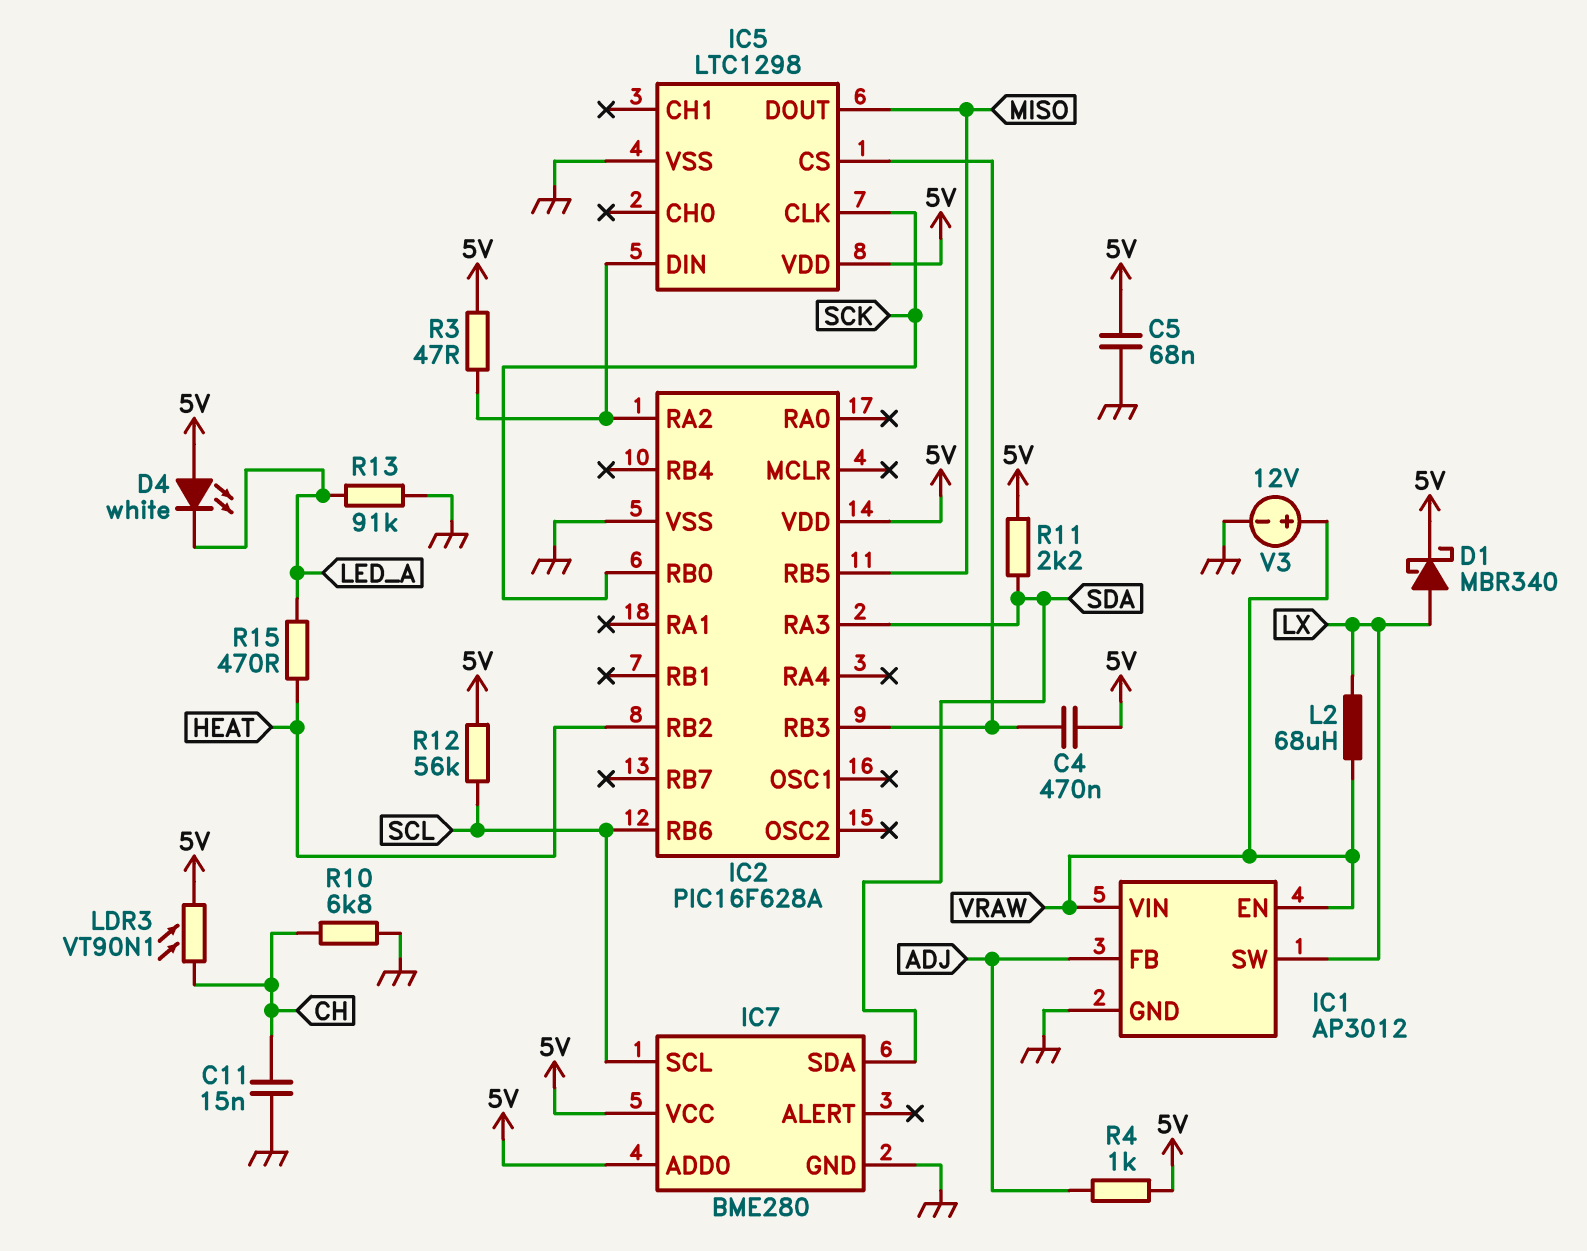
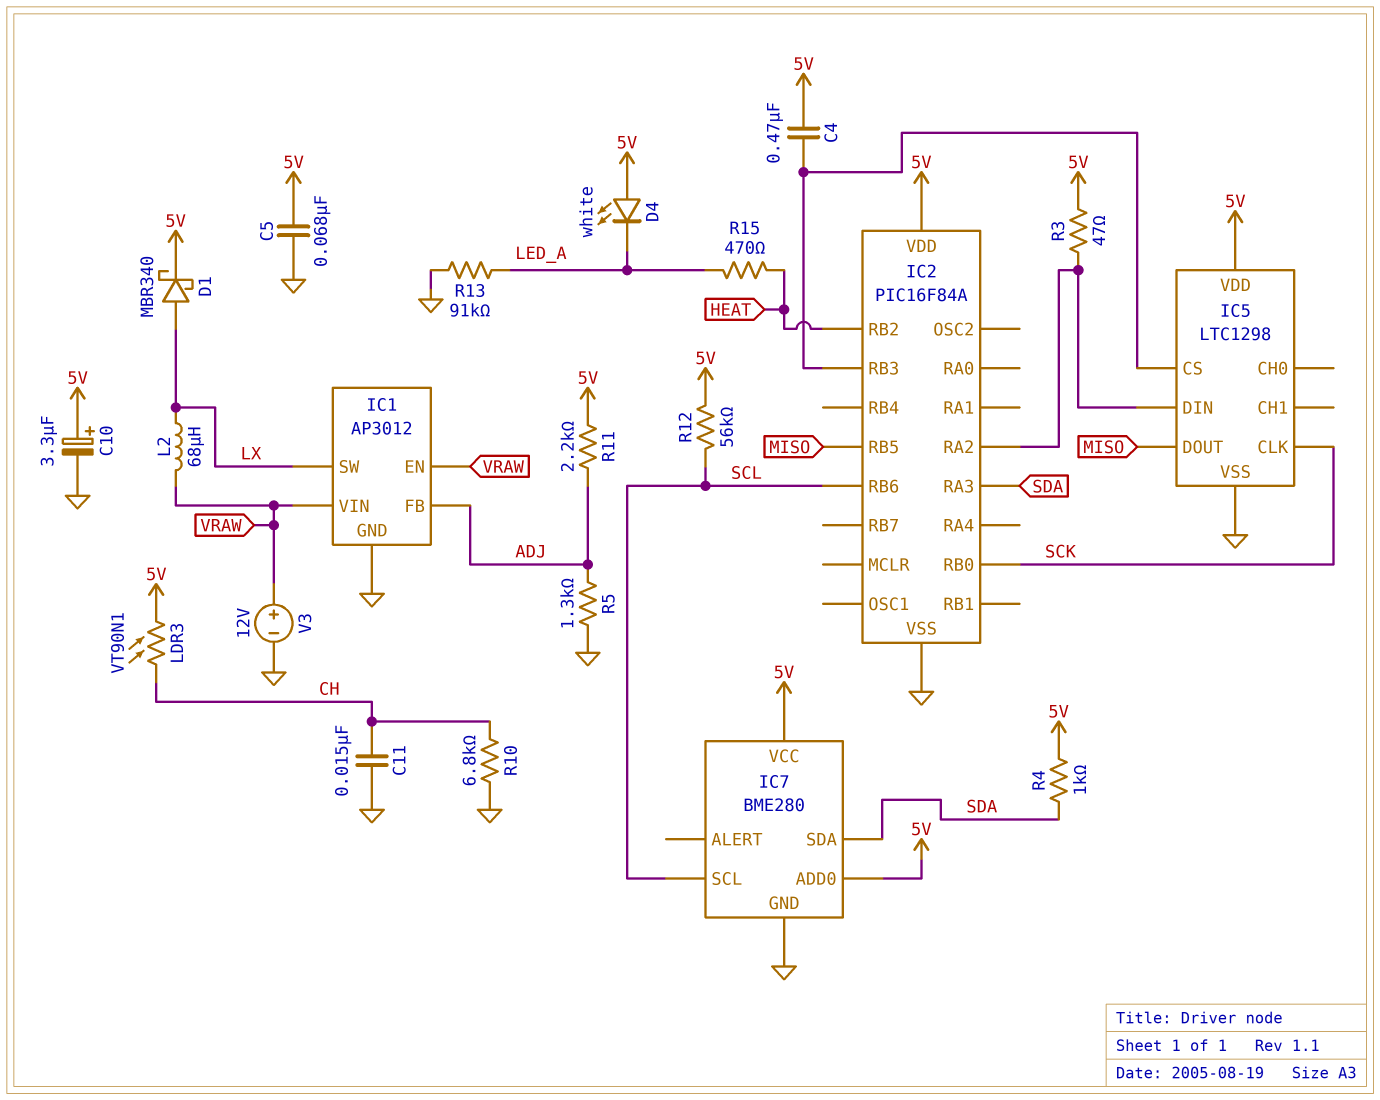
C10: none -> 3.3uF (plus 5V, minus GND)
IC2: PIC16F628A -> PIC16F84A
R4: 1k (5V, ADJ) -> 1k (5V, SDA)
R5: none -> 1.3k (ADJ, GND)
R11: 2.2k (5V, SDA) -> 2.2k (5V, ADJ)

